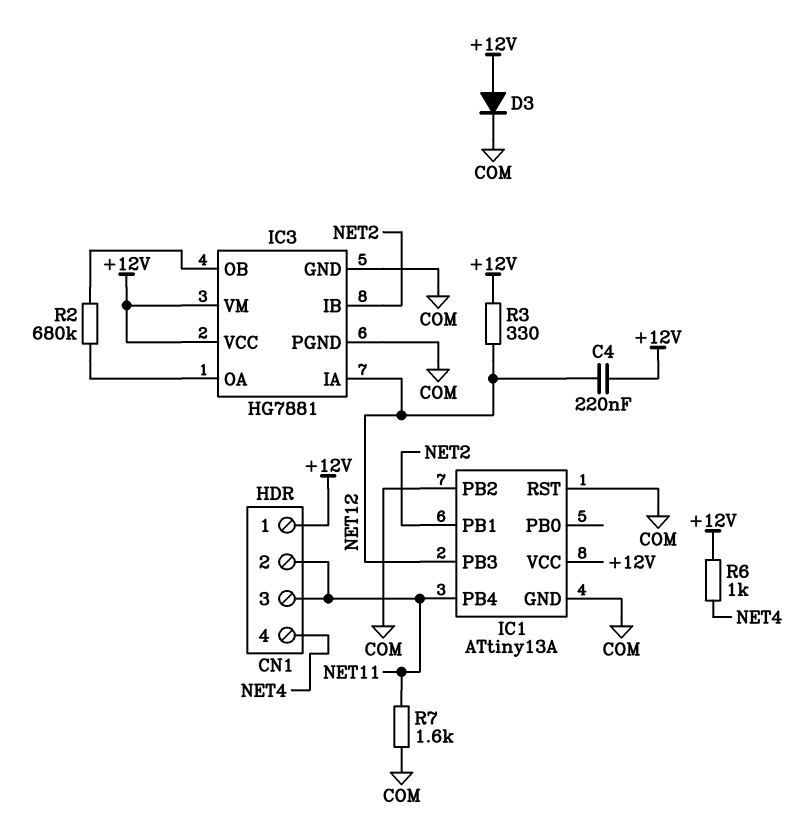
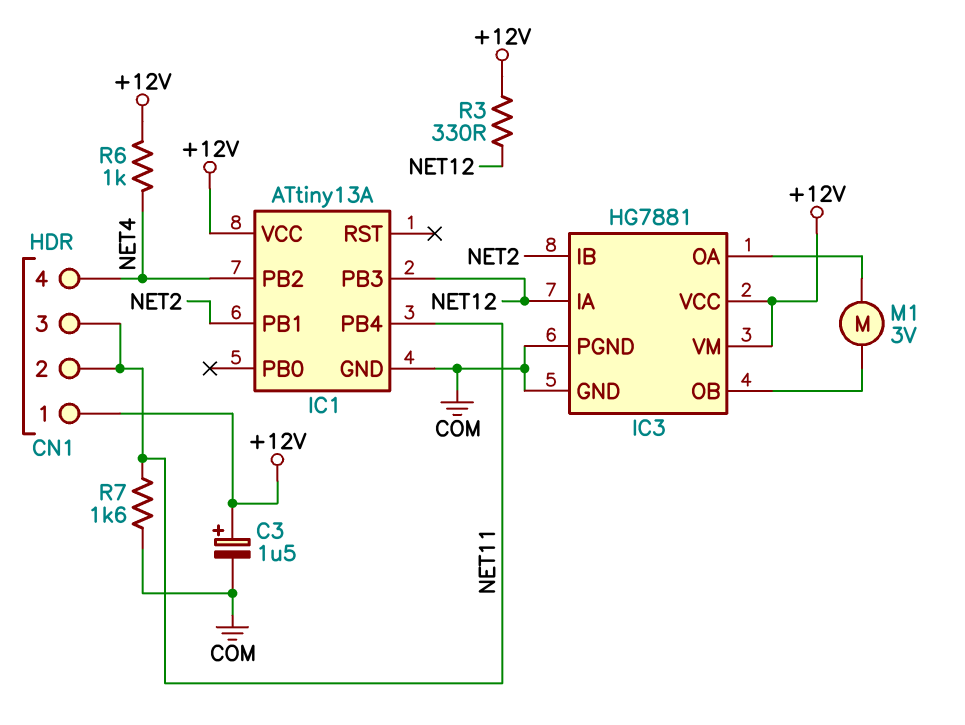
C3: none -> 1.5uF (plus +12V, minus COM)
C4: 220nF (+12V, NET12) -> none
D3: diode (A +12V, K COM) -> none
IC1 pin PB2: COM -> NET4
IC1 pin RST: COM -> none
M1: none -> motor 3V (IC3/OA, IC3/OB)
R2: 680k (IC3/OA, IC3/OB) -> none

